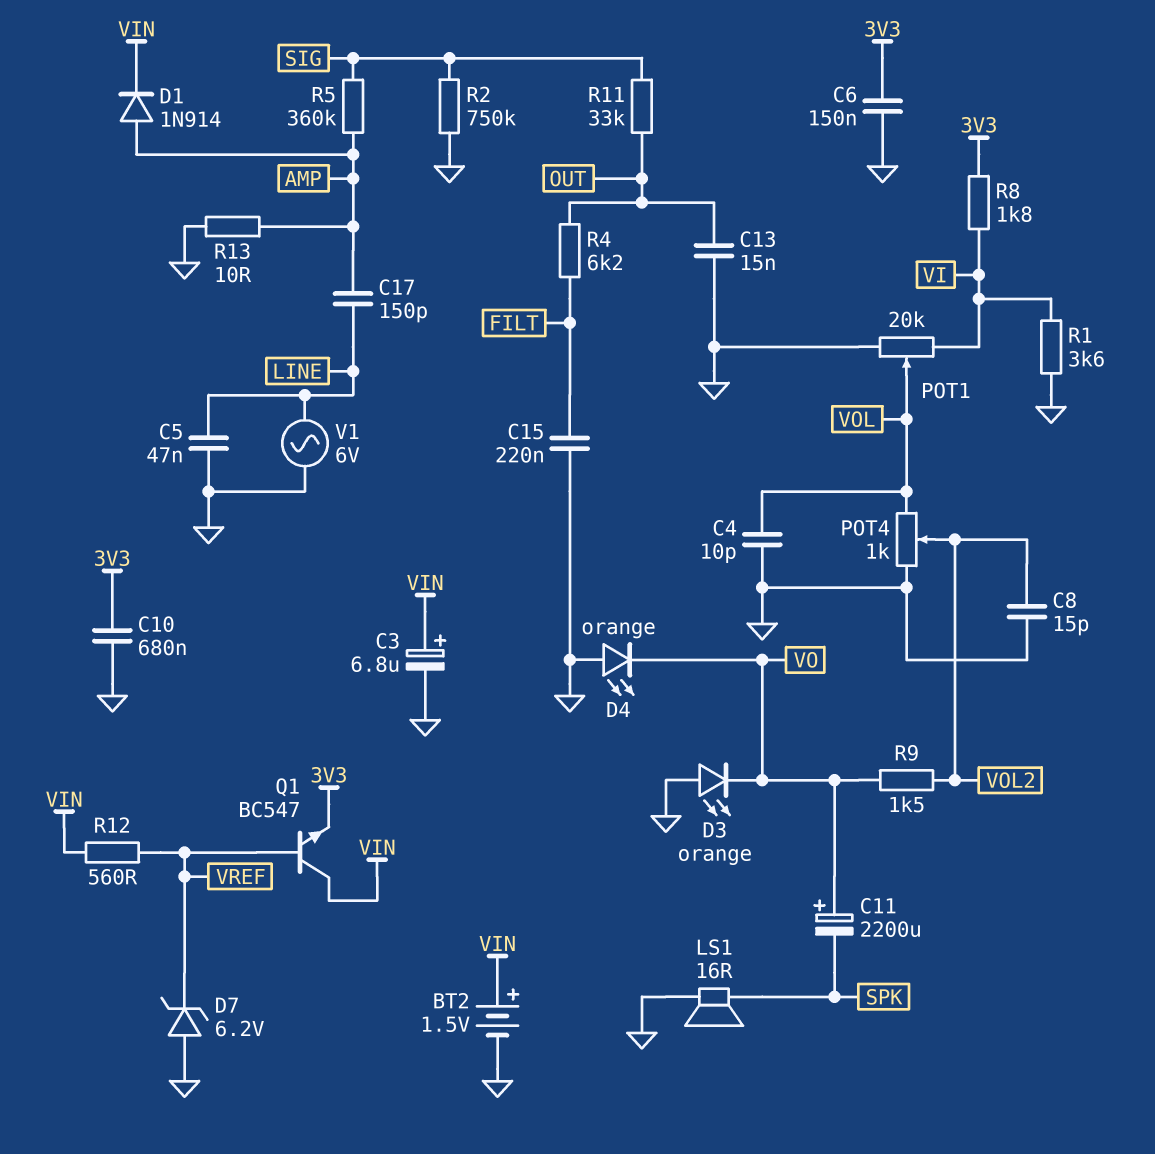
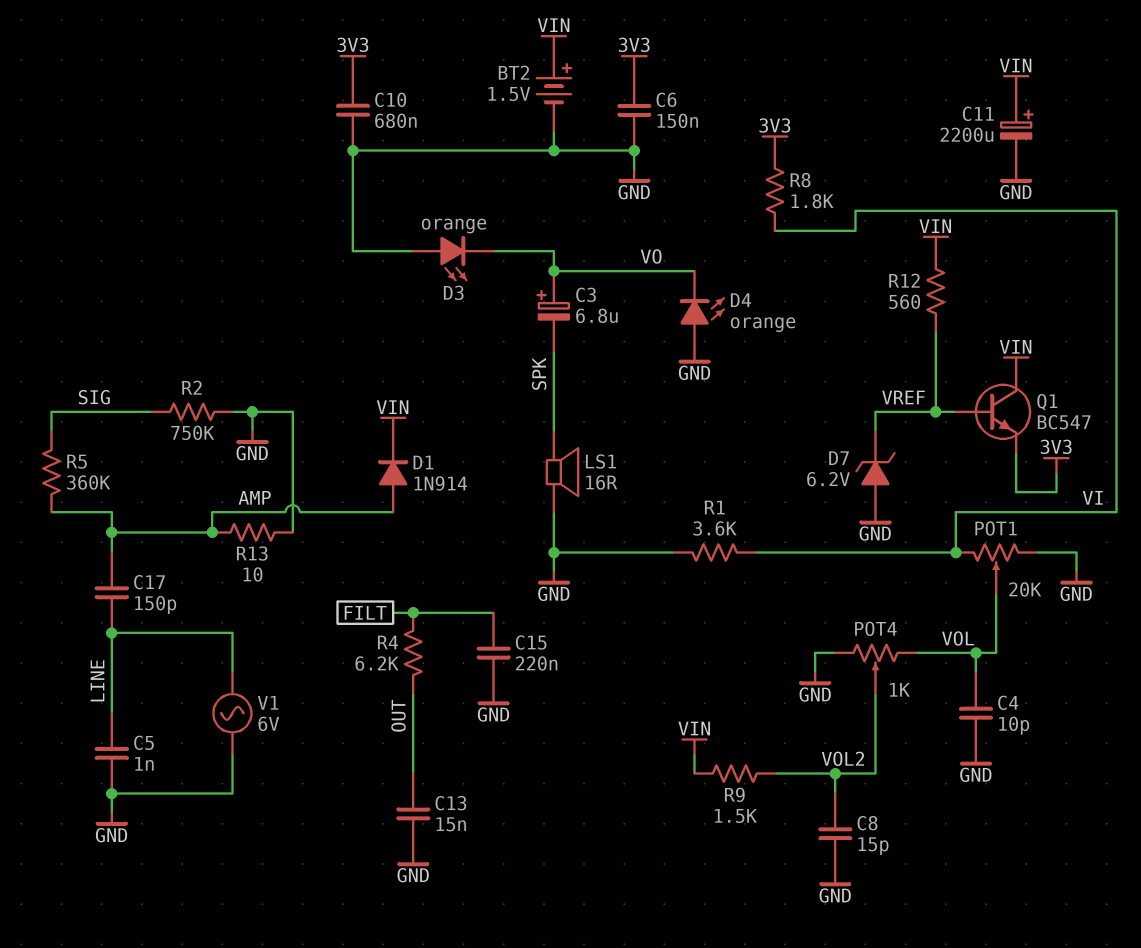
C3: 6.8uF (plus VIN, minus GND) -> 6.8uF (plus VO, minus SPK)
C5: 47nF (GND, LINE) -> 1nF (GND, LINE)
C11: 2200uF (plus VO, minus SPK) -> 2200uF (plus VIN, minus GND)
R9: 1.5k (VO, VOL2) -> 1.5k (VIN, VOL2)
R11: 33k (OUT, SIG) -> none

